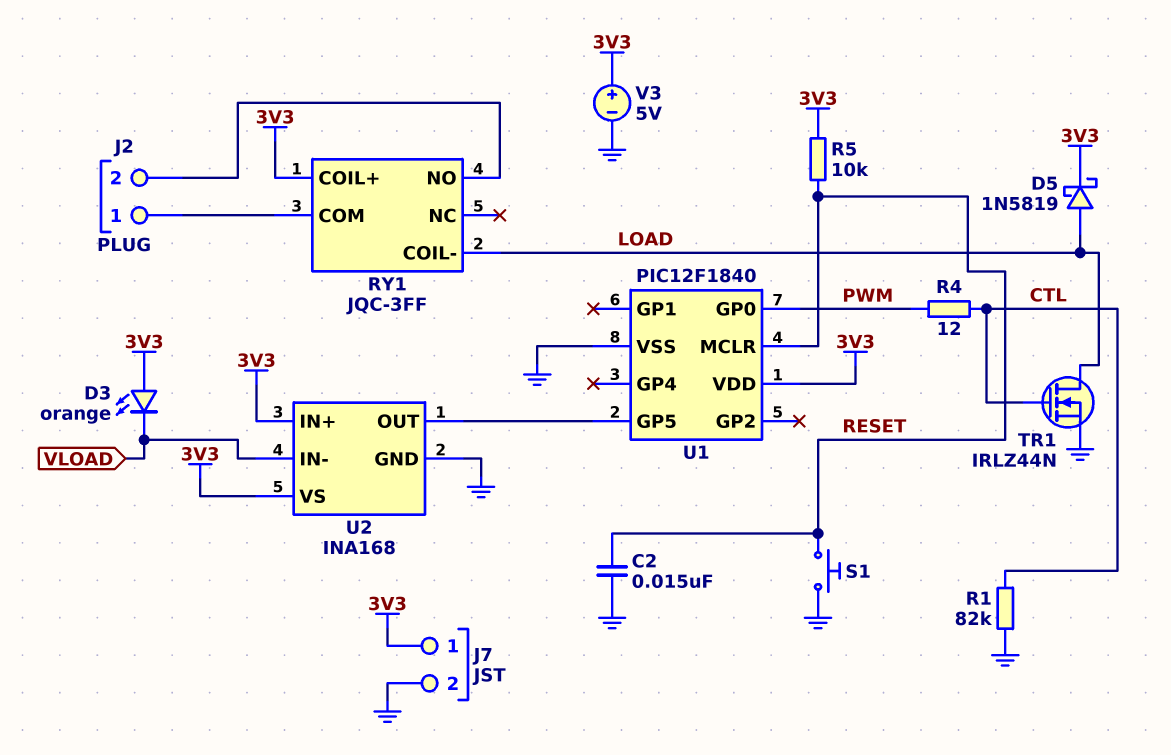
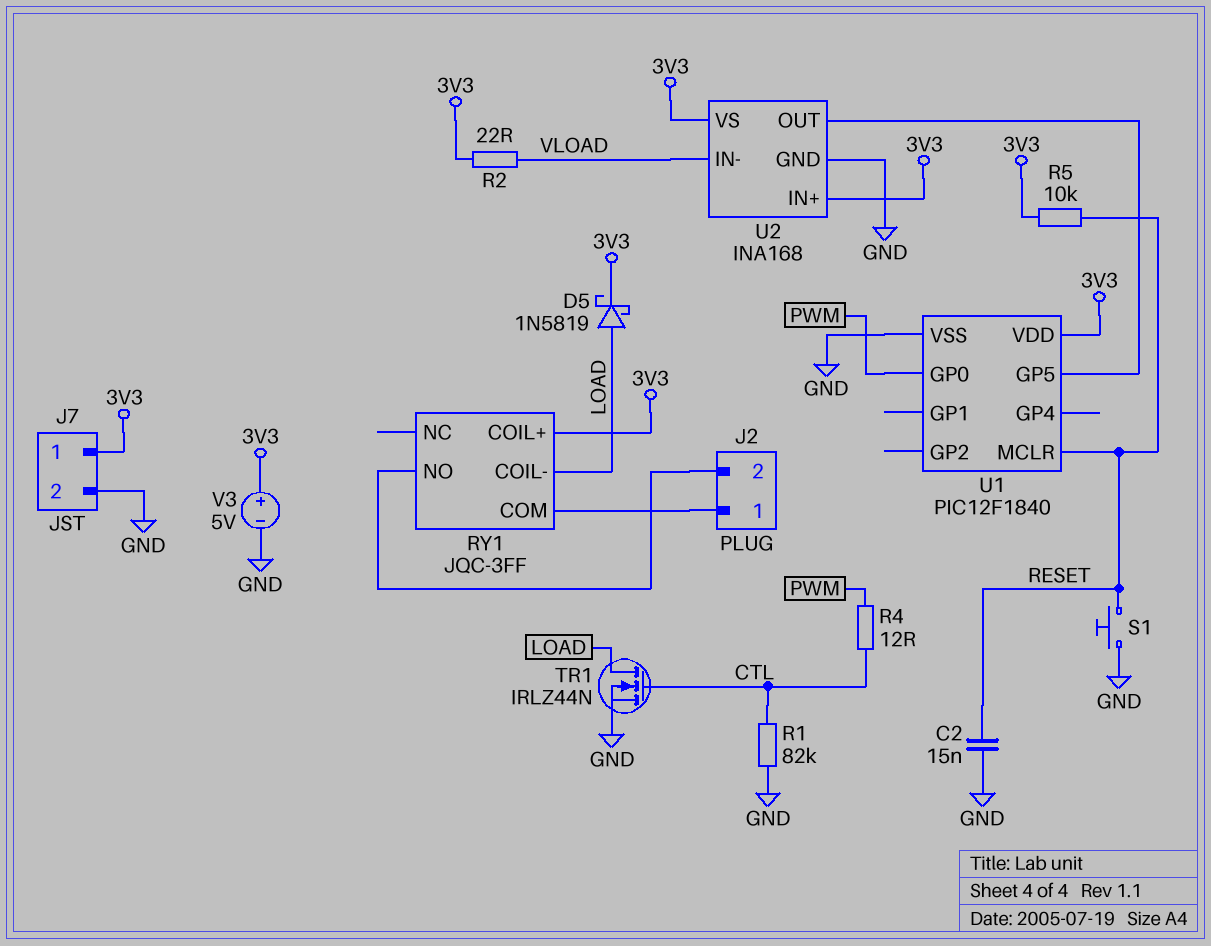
D3: LED orange (A 3V3, K VLOAD) -> none
R2: none -> 22 (3V3, VLOAD)

